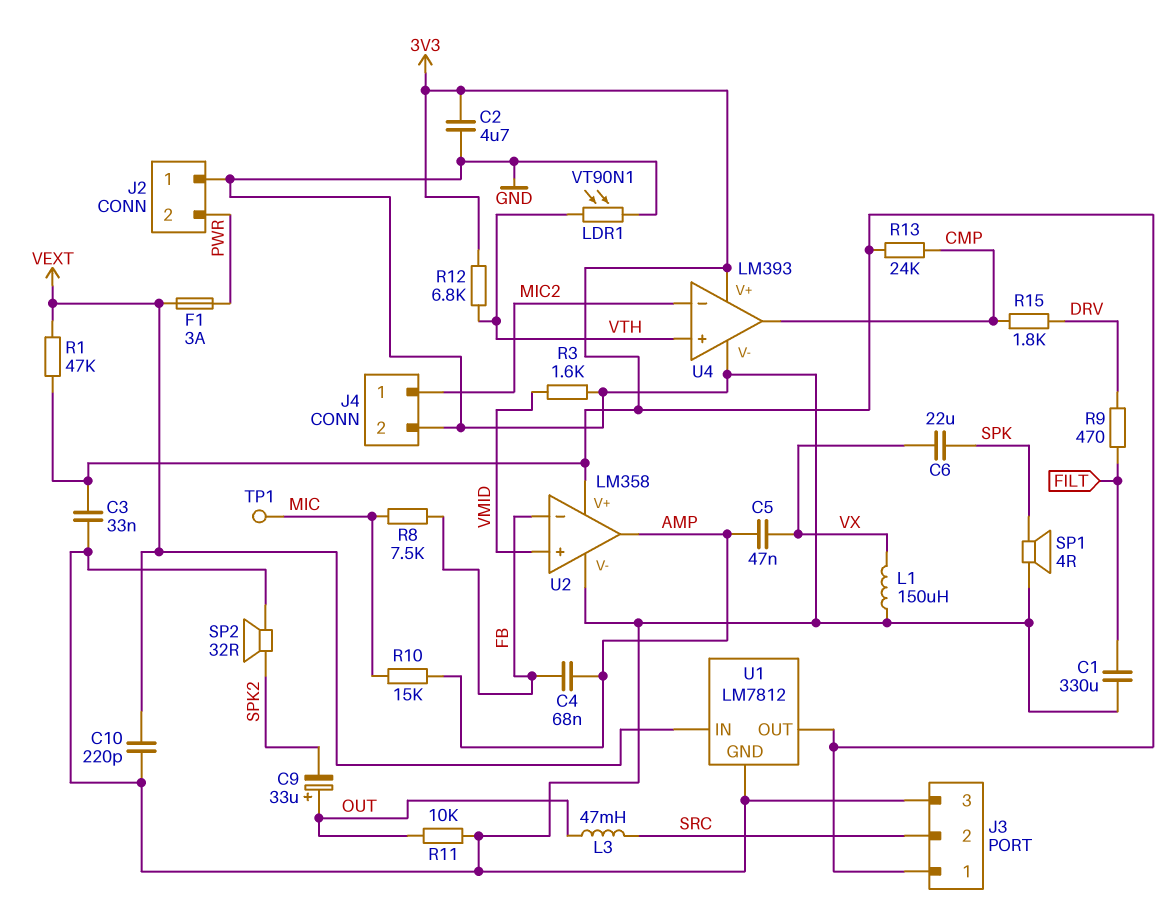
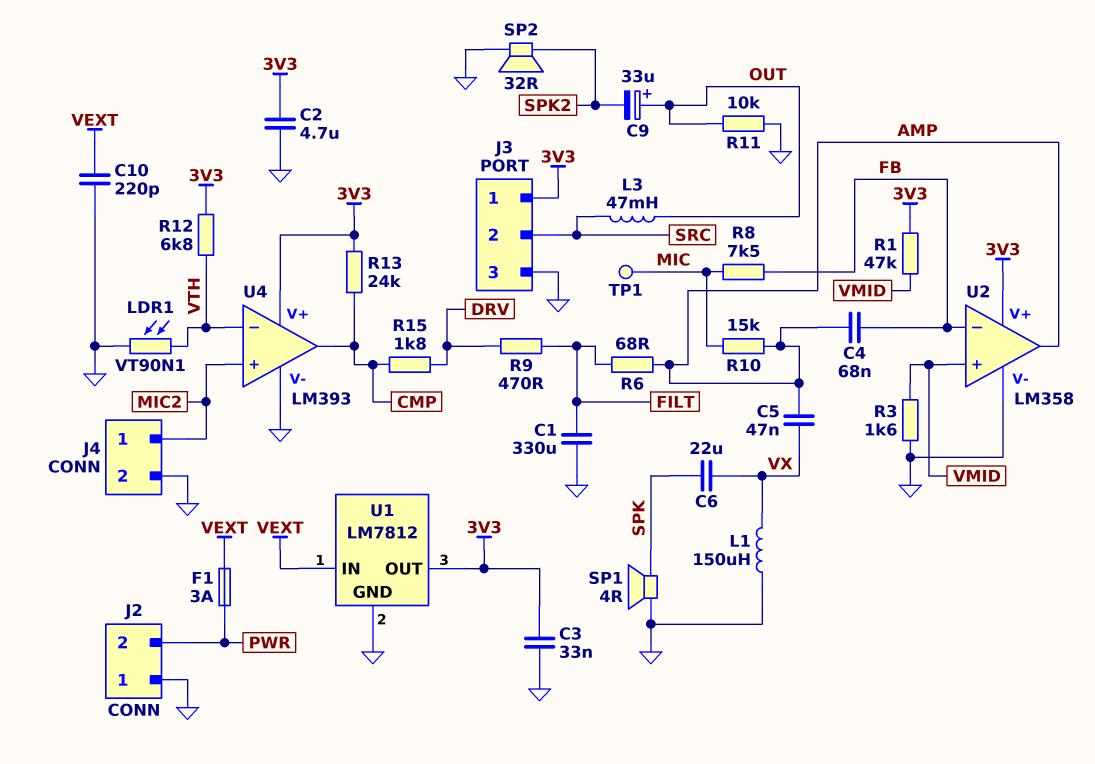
R1: 47k (3V3, VEXT) -> 47k (3V3, VMID)
R6: none -> 68 (AMP, FILT)
U4 pin in+: VTH -> MIC2
U4 pin in-: MIC2 -> VTH

